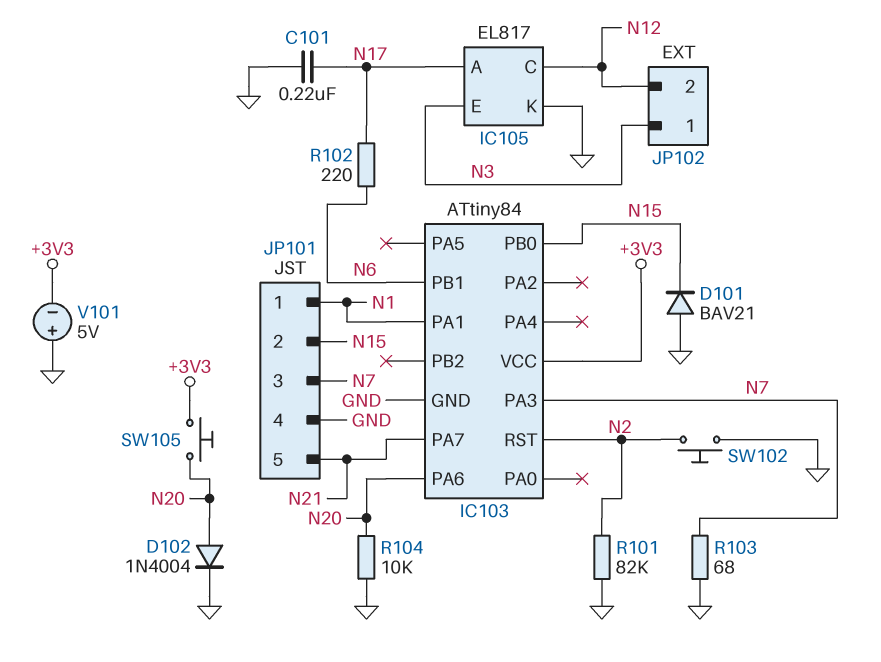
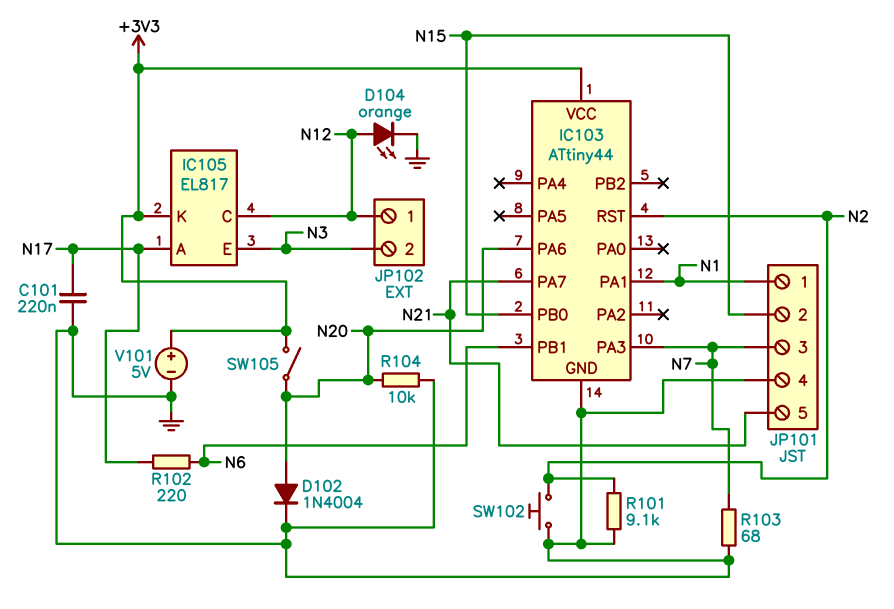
D101: diode BAV21 (A GND, K N15) -> none
D104: none -> LED orange (A N12, K GND)
IC103: ATtiny84 -> ATtiny44
IC105 pin K: GND -> +3V3
JP102 pin 1: N3 -> N12
JP102 pin 2: N12 -> N3
R101: 82k (GND, N2) -> 9.1k (GND, N2)
SW105: button (+3V3, N20) -> switch (+3V3, N20)
V101: 5V (plus GND, minus +3V3) -> 5V (plus +3V3, minus GND)

